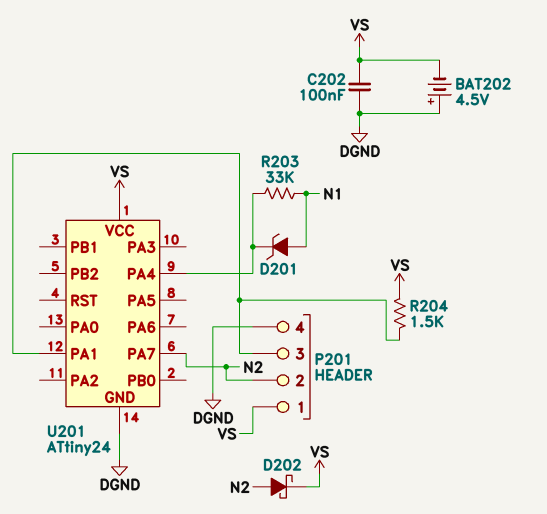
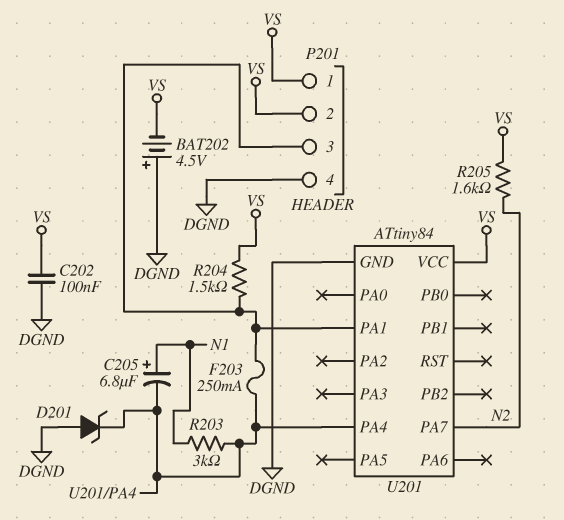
C205: none -> 6.8uF (plus N1, minus U201/PA4)
D201: zener (A N1, K U201/PA4) -> zener (A DGND, K U201/PA4)
D202: schottky (A N2, K VS) -> none
F203: none -> 250mA (P201/3, U201/PA4)
P201 pin 2: N2 -> VS
R203: 33k (N1, U201/PA4) -> 3k (N1, U201/PA4)
R205: none -> 1.6k (N2, VS)
U201: ATtiny24 -> ATtiny84

